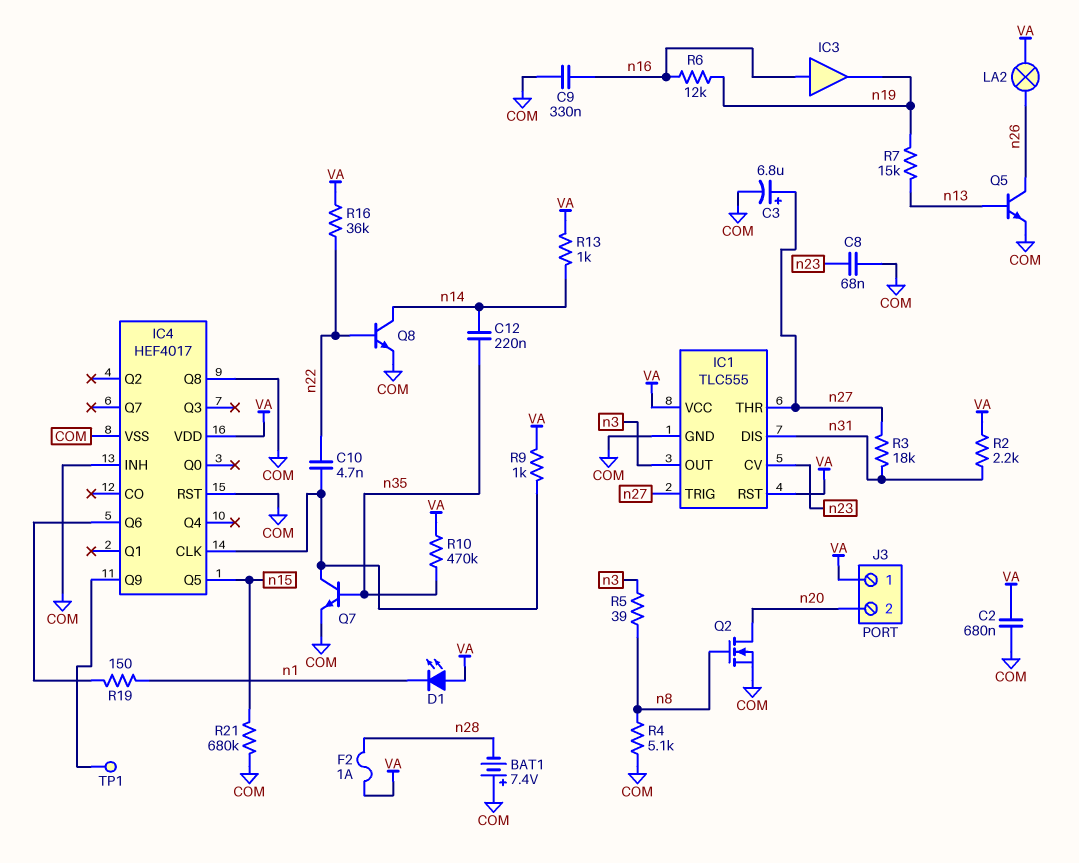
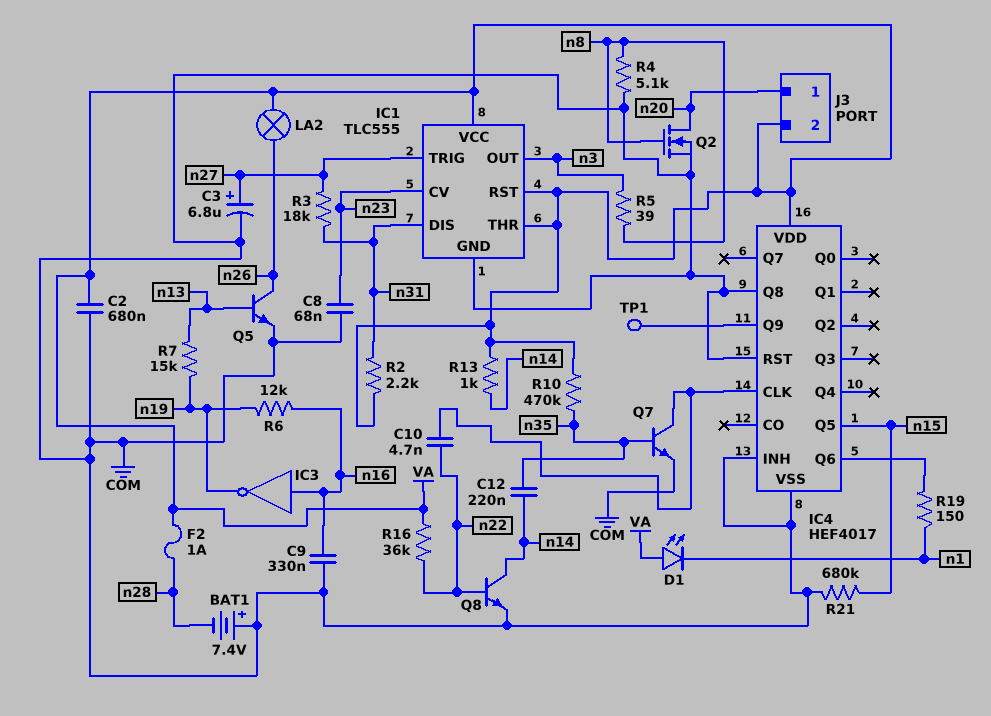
IC1 pin THR: n27 -> VA
IC3: buffer (in n16, out n19) -> NOT (in n16, out n19)
J3 pin 1: VA -> n20
J3 pin 2: n20 -> VA
R9: 1k (IC4/CLK, VA) -> none

